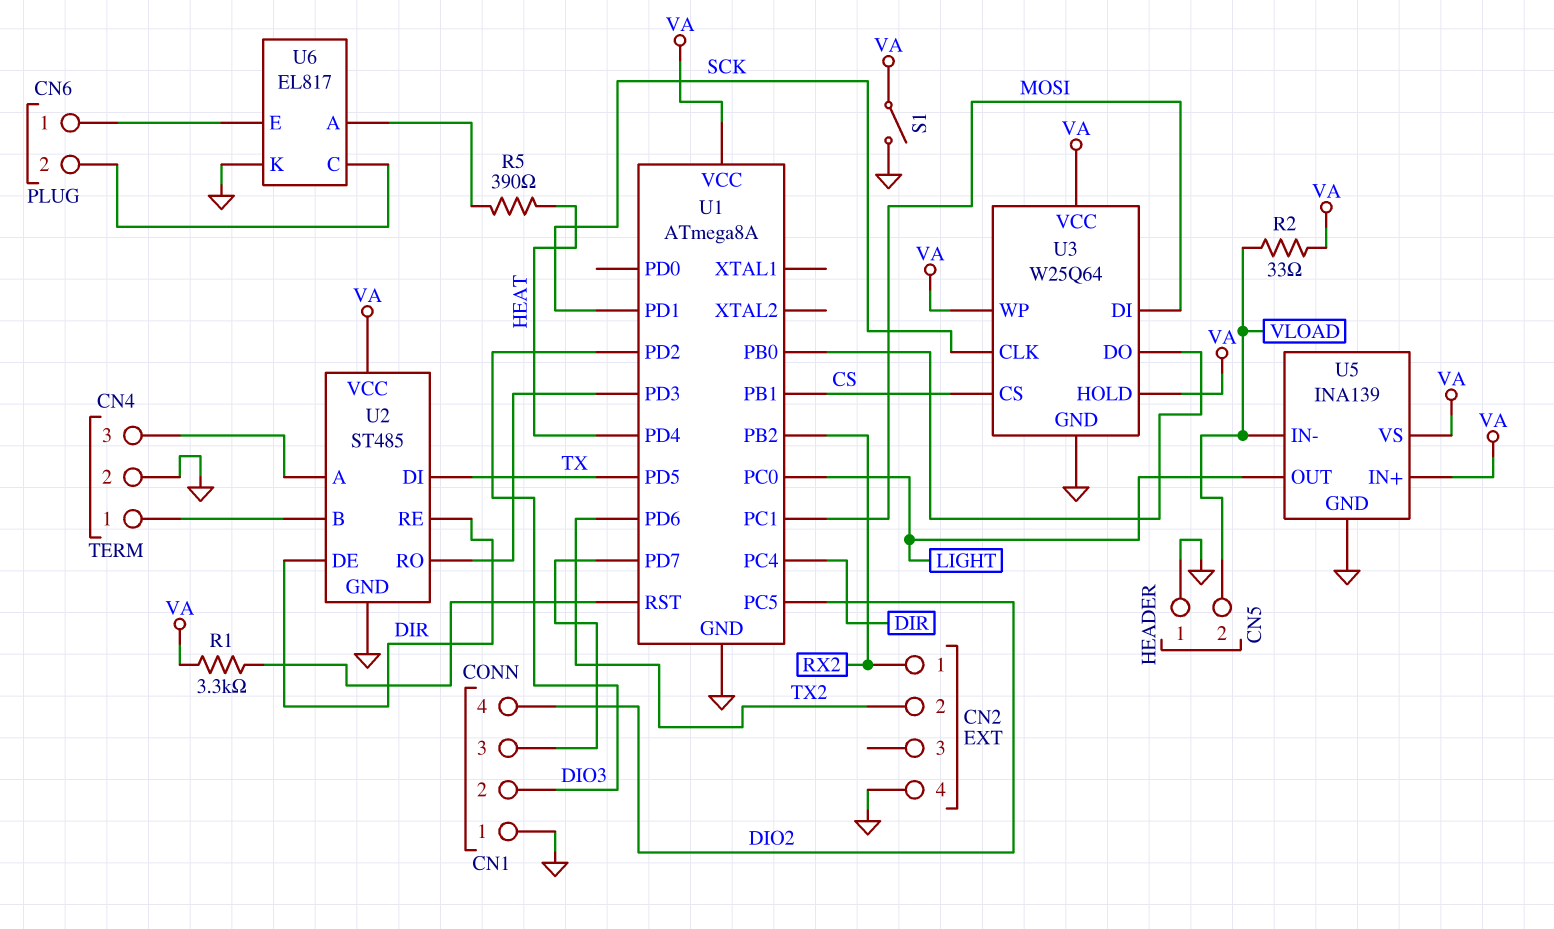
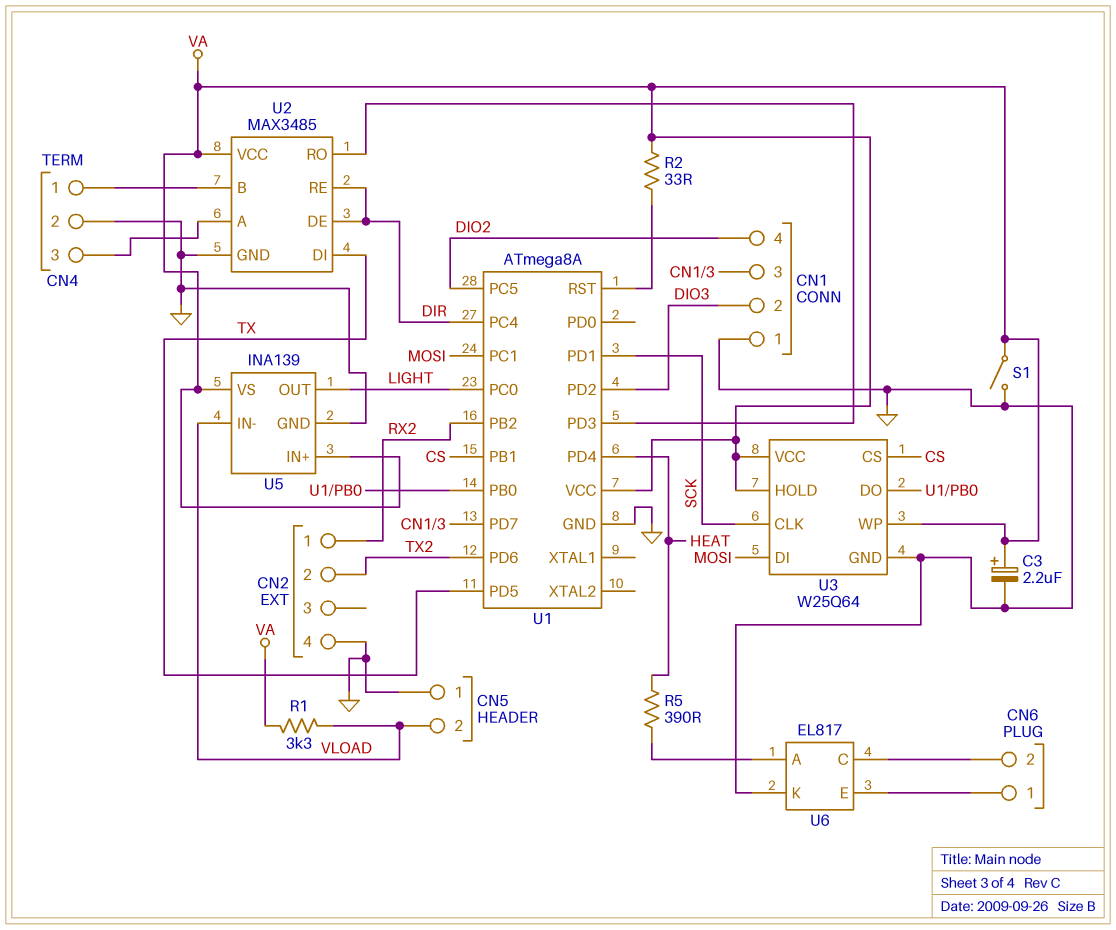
C3: none -> 2.2uF (plus VA, minus GND)
R1: 3.3k (U1/RST, VA) -> 3.3k (VA, VLOAD)
R2: 33 (VA, VLOAD) -> 33 (U1/RST, VA)
U2: ST485 -> MAX3485

